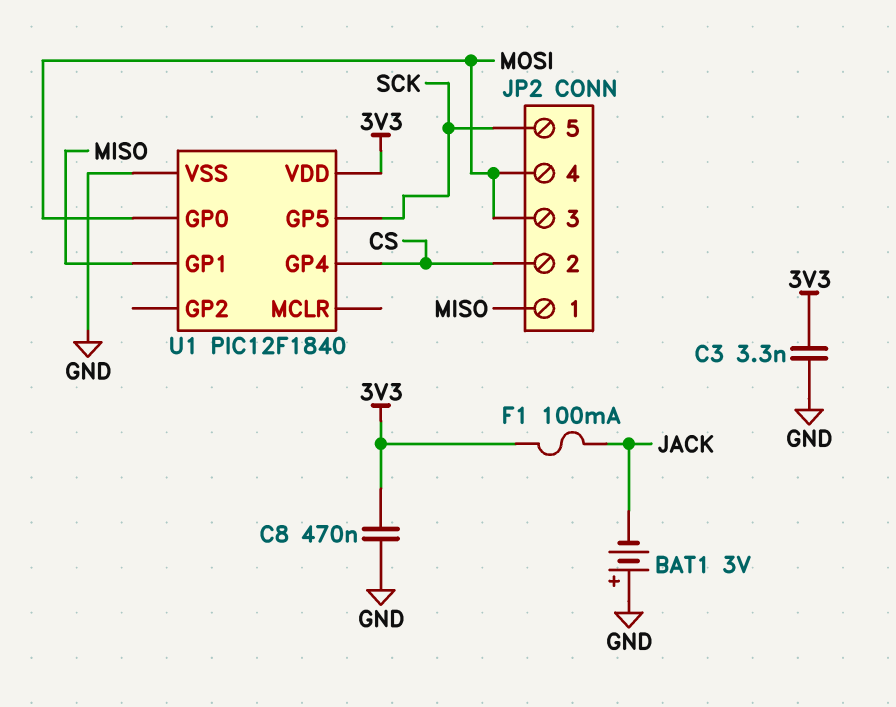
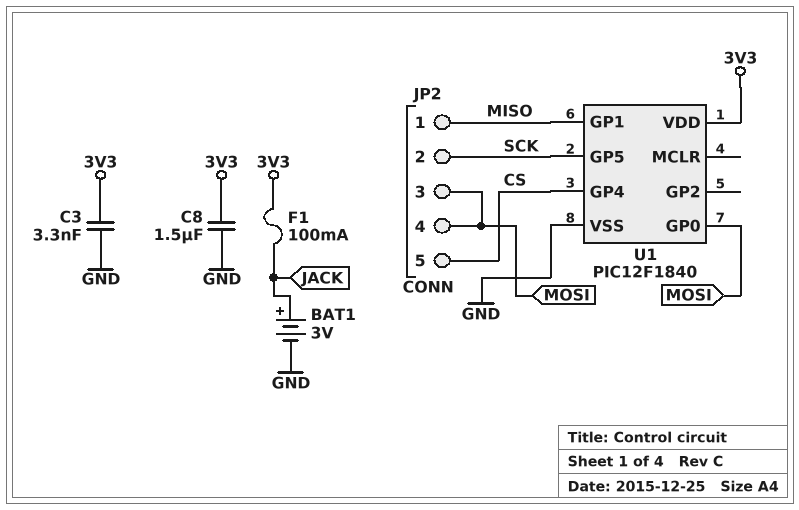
BAT1: 3V (plus GND, minus JACK) -> 3V (plus JACK, minus GND)
C8: 470nF (3V3, GND) -> 1.5uF (3V3, GND)
JP2 pin 2: CS -> SCK
JP2 pin 5: SCK -> CS

